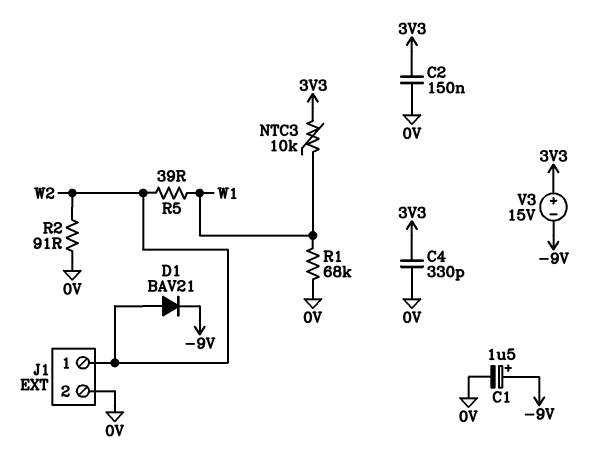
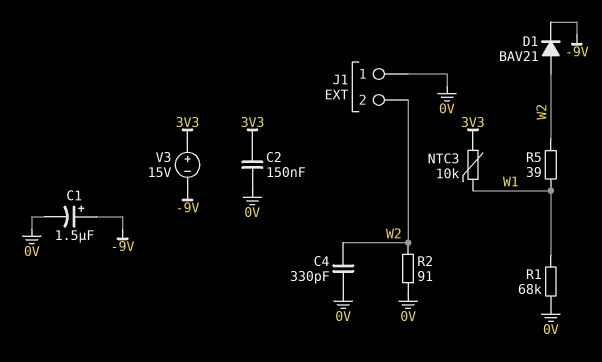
C4: 330pF (0V, 3V3) -> 330pF (0V, W2)
J1 pin 1: W2 -> 0V
J1 pin 2: 0V -> W2

